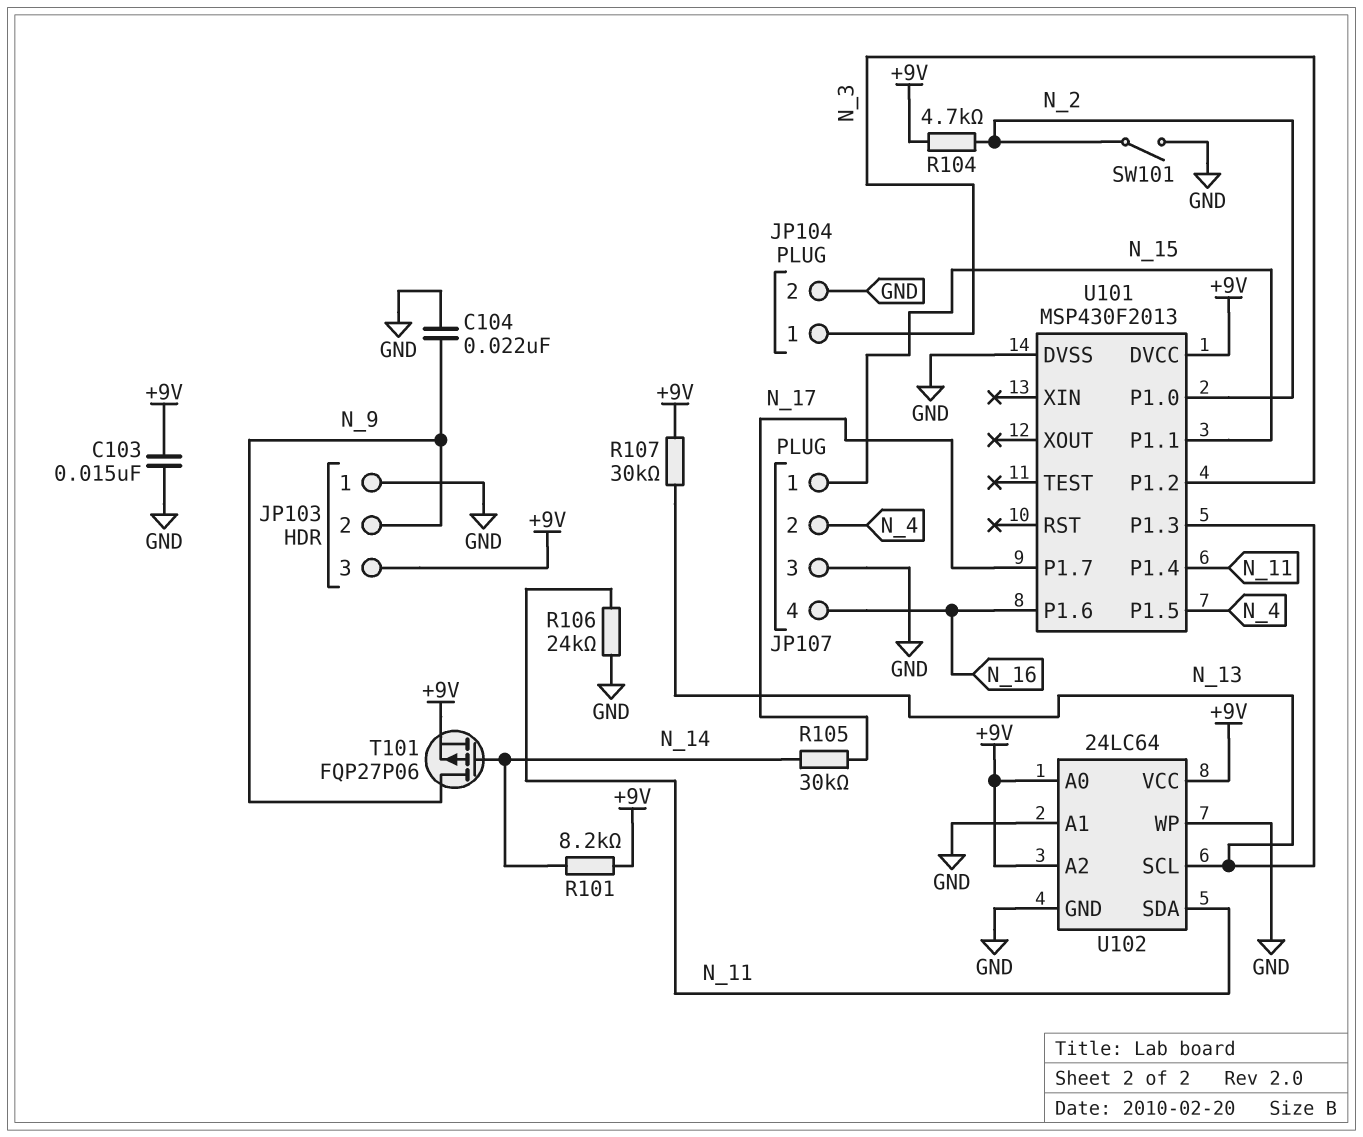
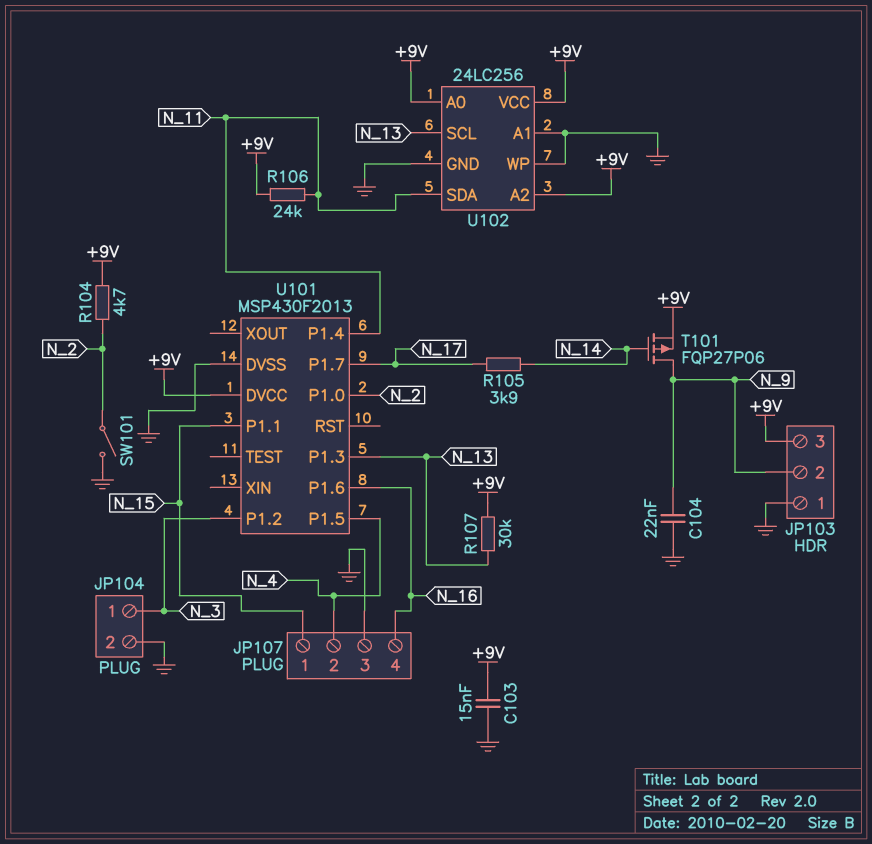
R101: 8.2k (+9V, N_14) -> none
R105: 30k (N_14, N_17) -> 3.9k (N_14, N_17)
R106: 24k (GND, N_11) -> 24k (+9V, N_11)
U102: 24LC64 -> 24LC256

